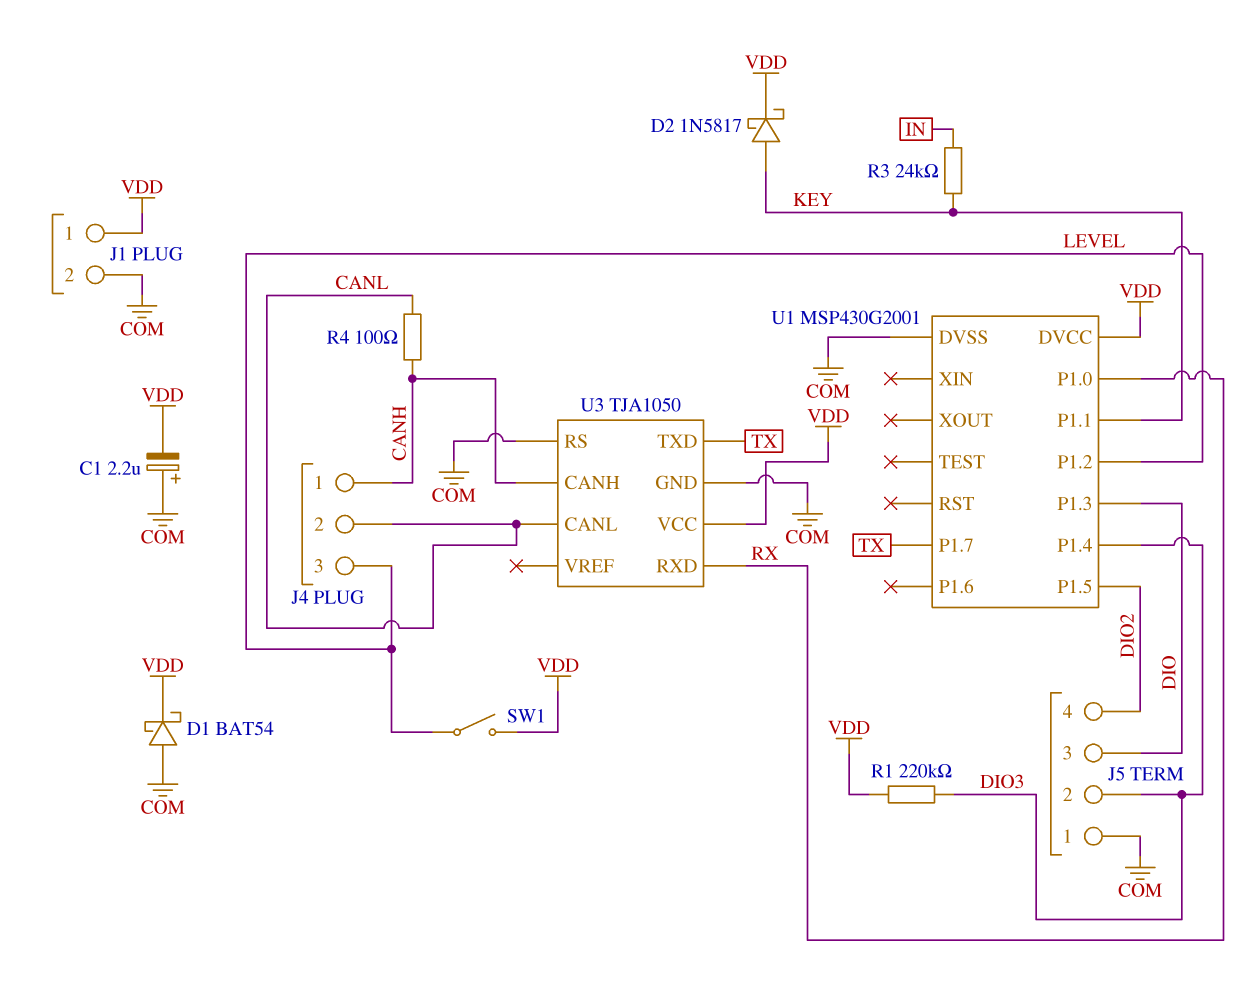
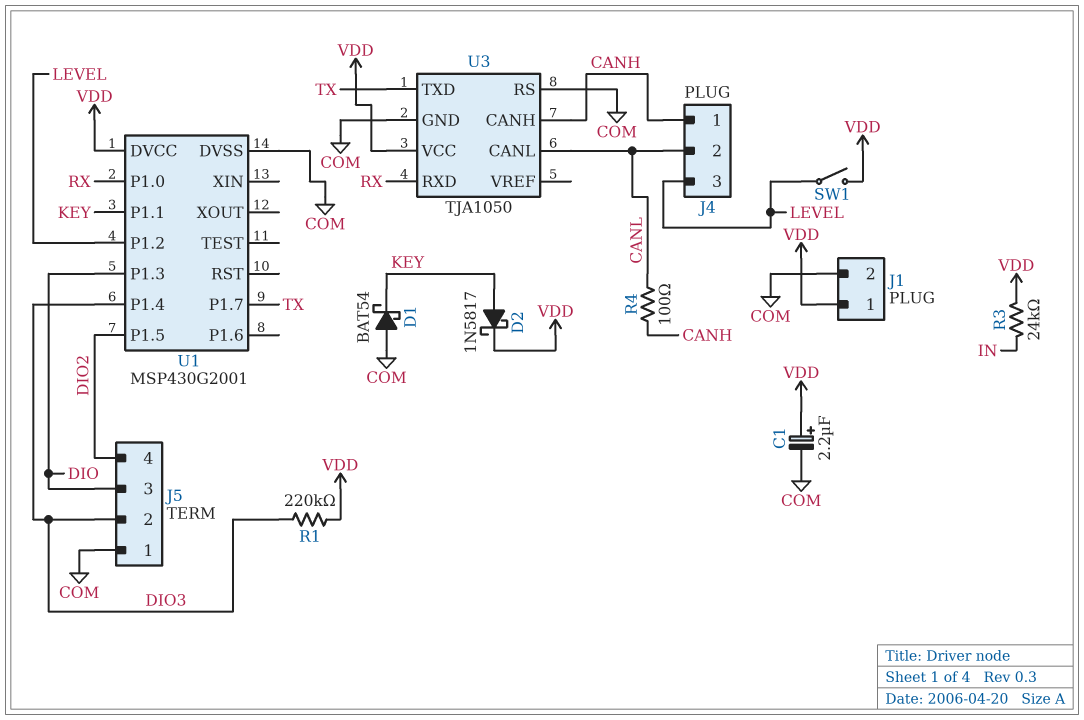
C1: 2.2uF (plus COM, minus VDD) -> 2.2uF (plus VDD, minus COM)
D1: schottky BAT54 (A COM, K VDD) -> schottky BAT54 (A COM, K KEY)
R3: 24k (IN, KEY) -> 24k (IN, VDD)

